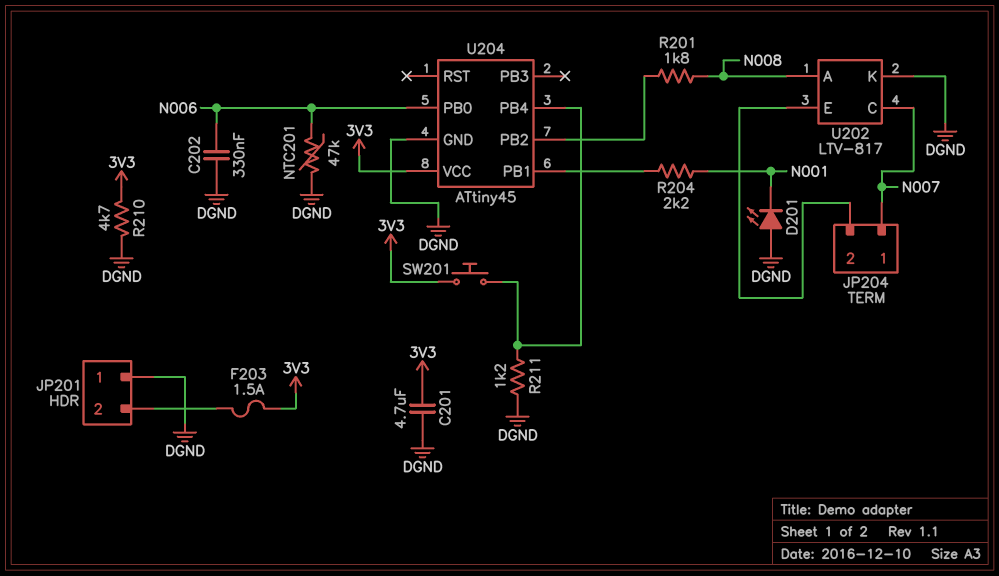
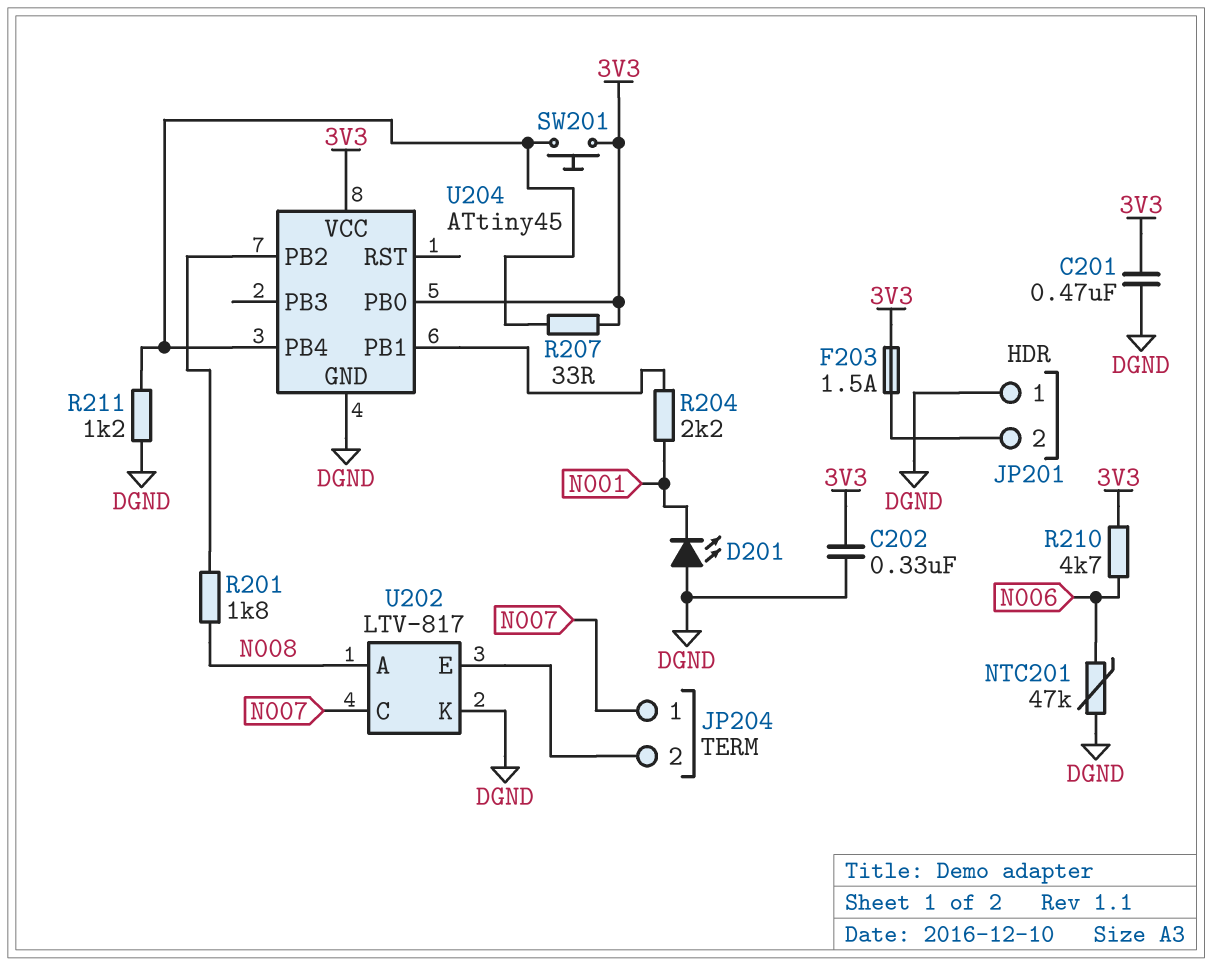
C201: 4.7uF (3V3, DGND) -> 470nF (3V3, DGND)
C202: 330nF (DGND, N006) -> 330nF (3V3, DGND)
R207: none -> 33 (3V3, U204/PB4)
R210: 4.7k (3V3, DGND) -> 4.7k (3V3, N006)
U204 pin PB0: N006 -> 3V3

